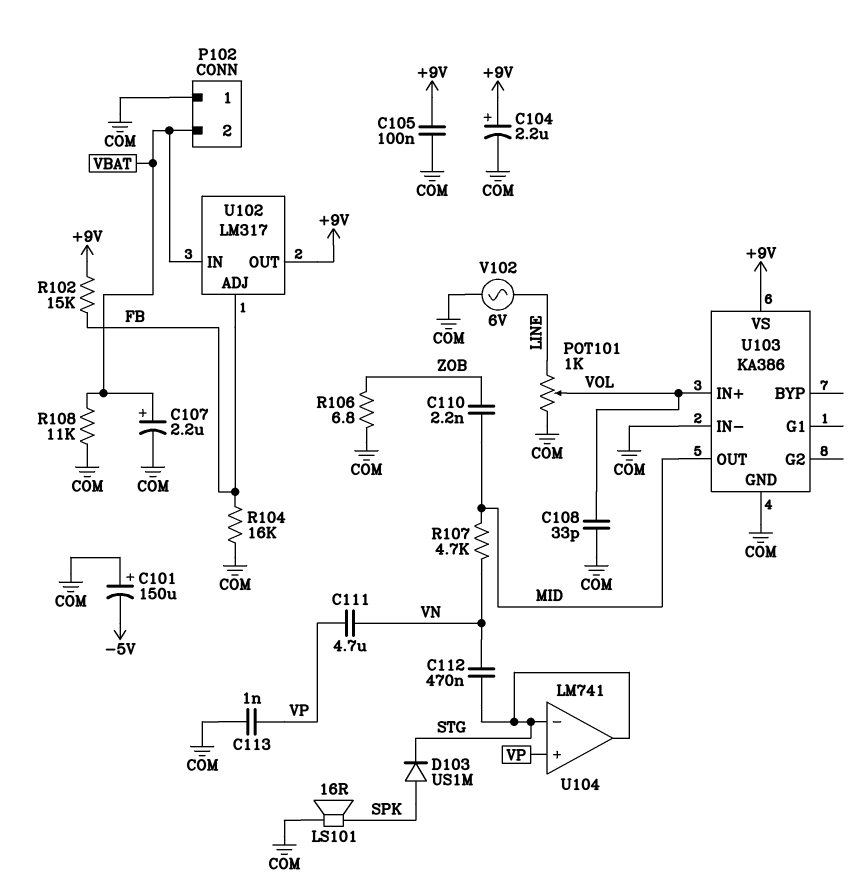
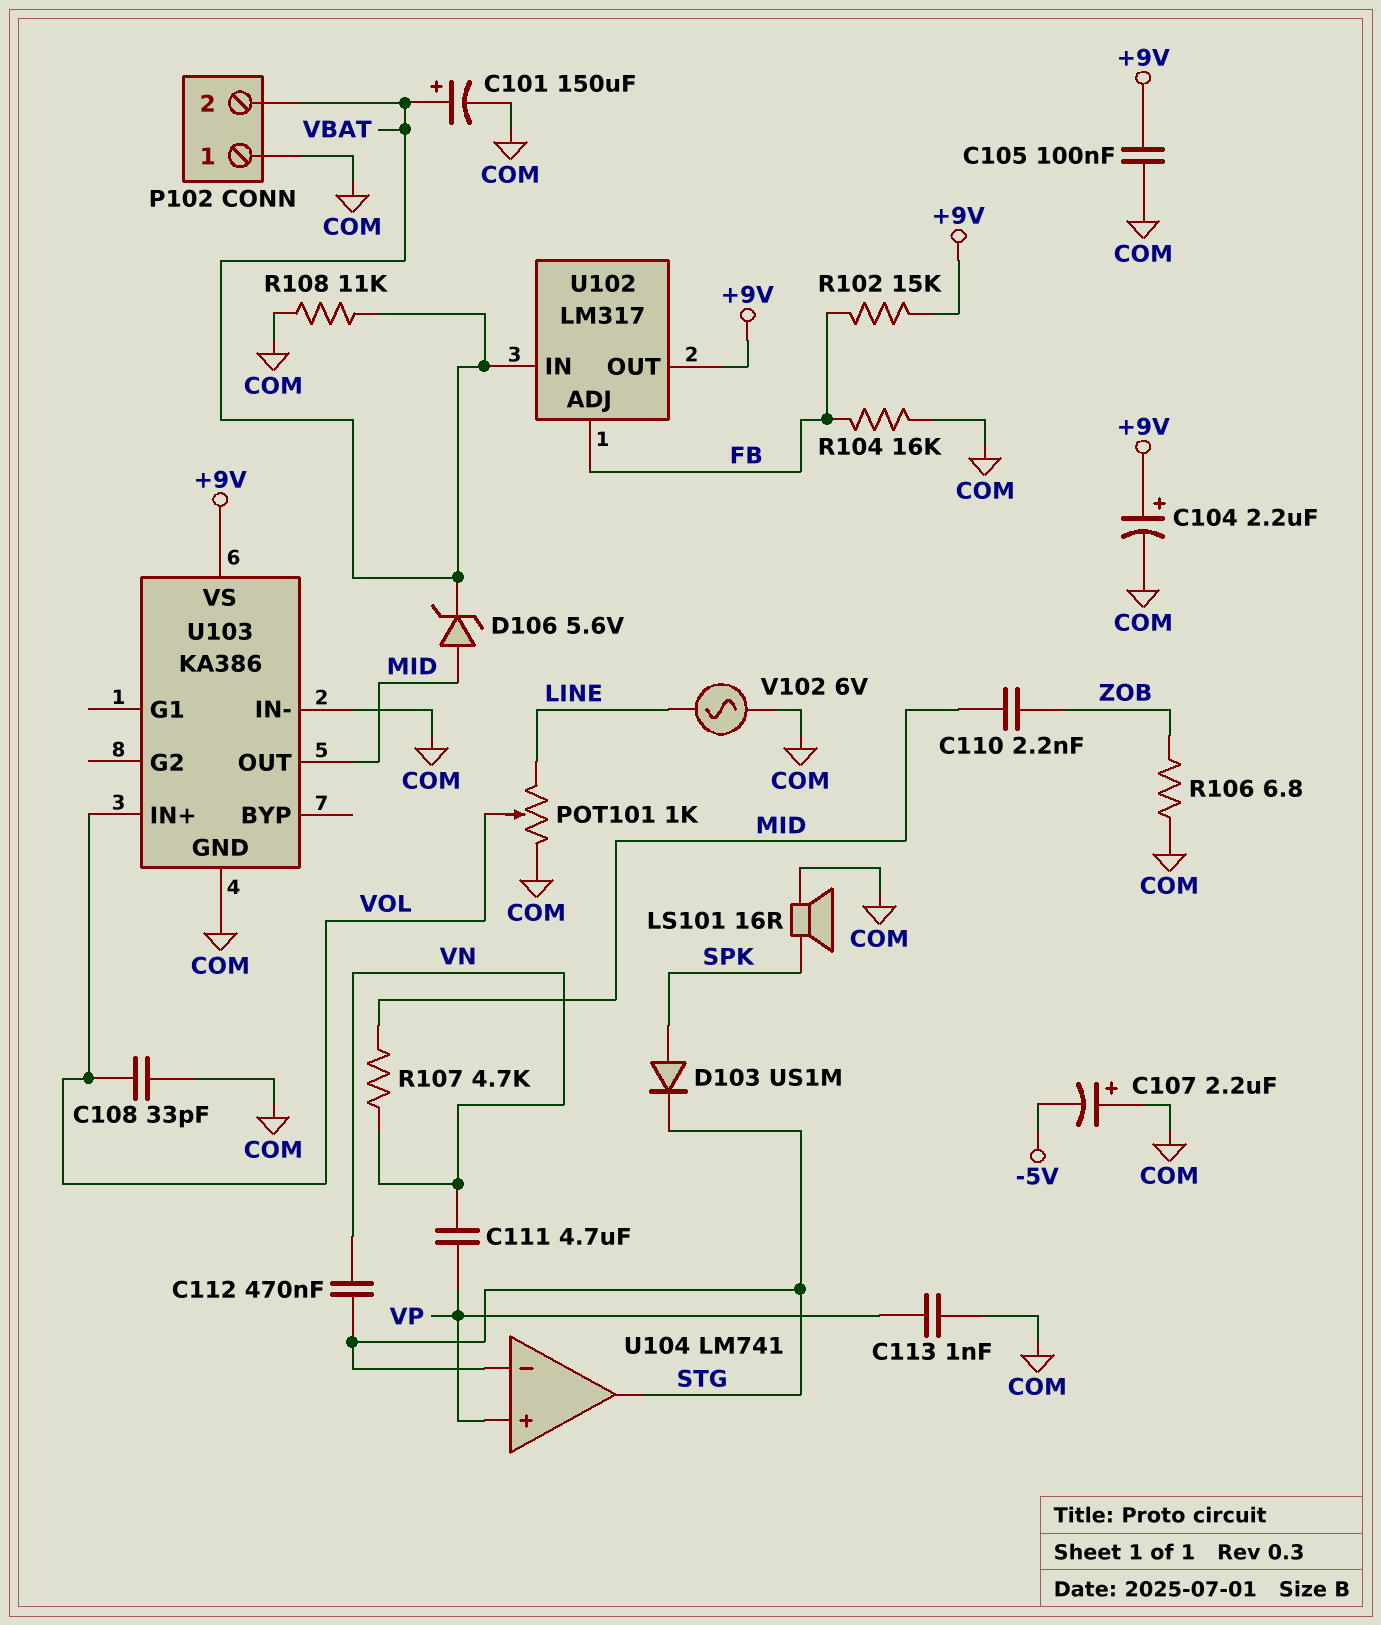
C101: 150uF (plus COM, minus -5V) -> 150uF (plus VBAT, minus COM)
C107: 2.2uF (plus VBAT, minus COM) -> 2.2uF (plus COM, minus -5V)
D106: none -> zener 5.6V (A MID, K VBAT)

